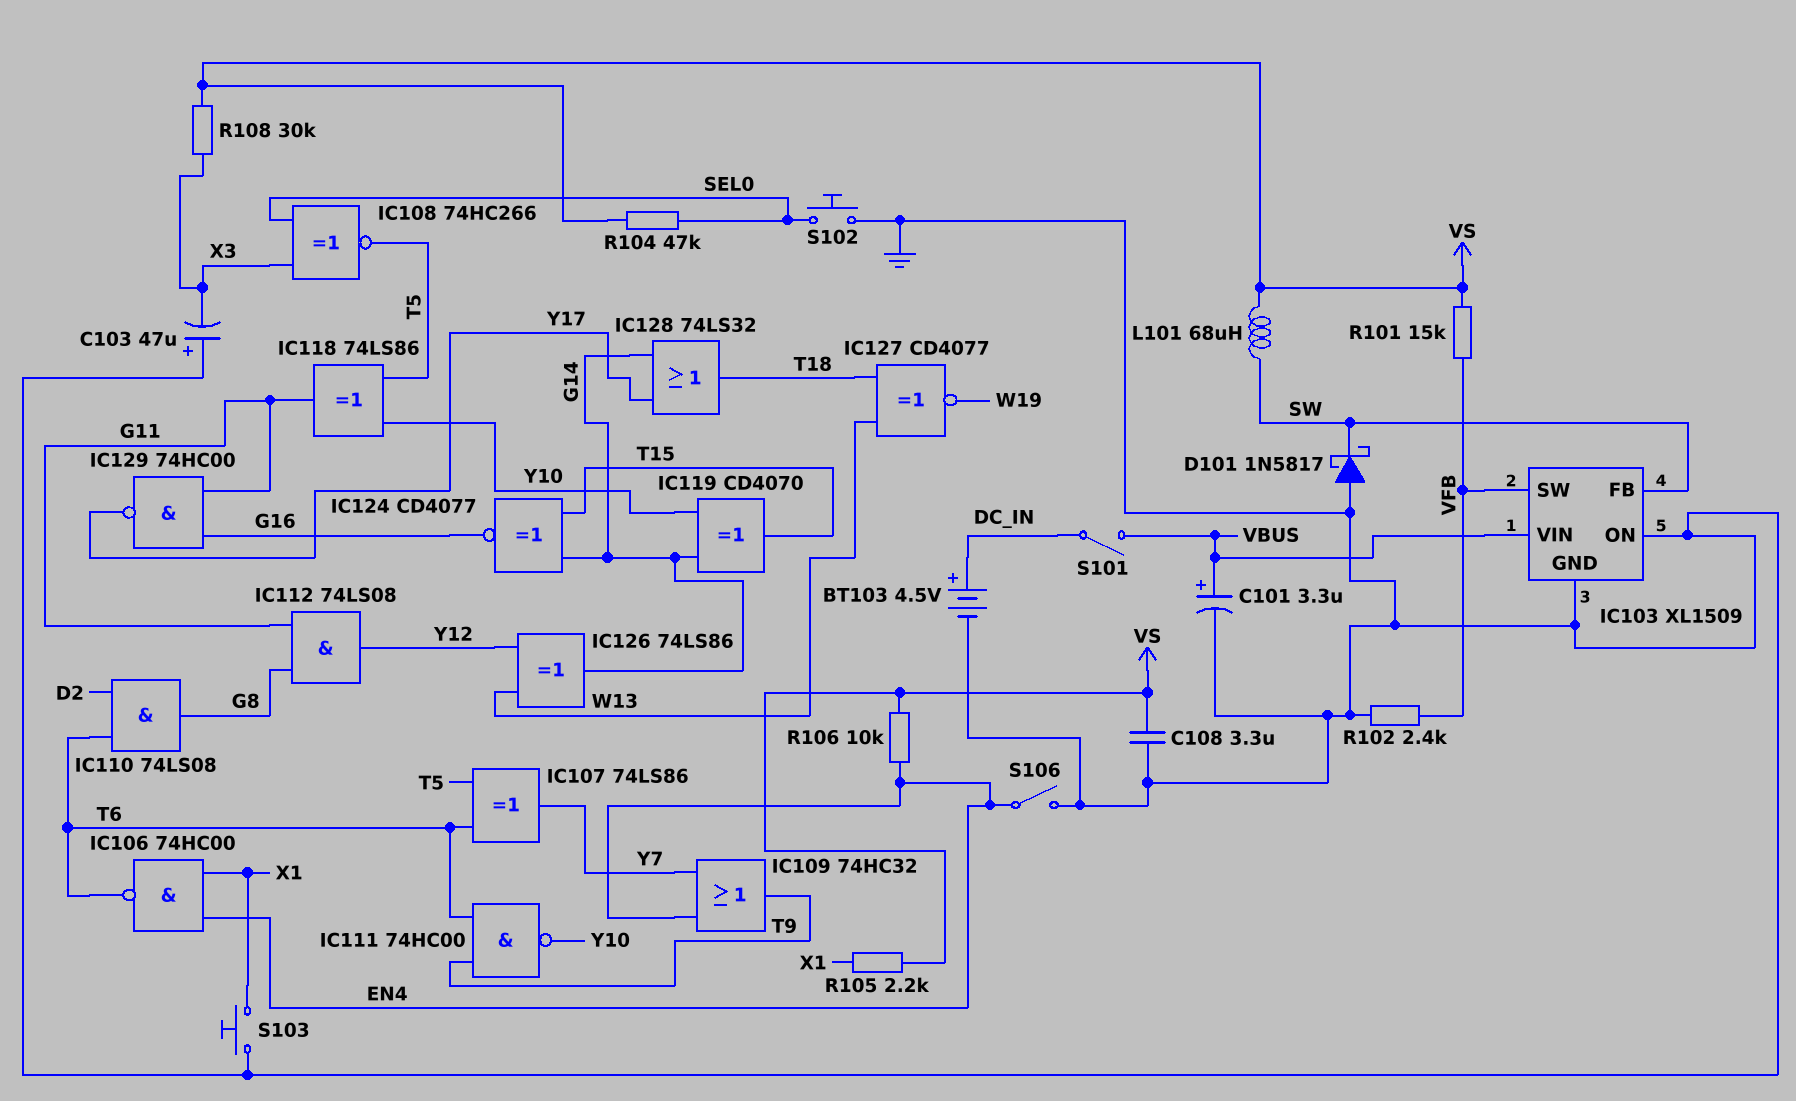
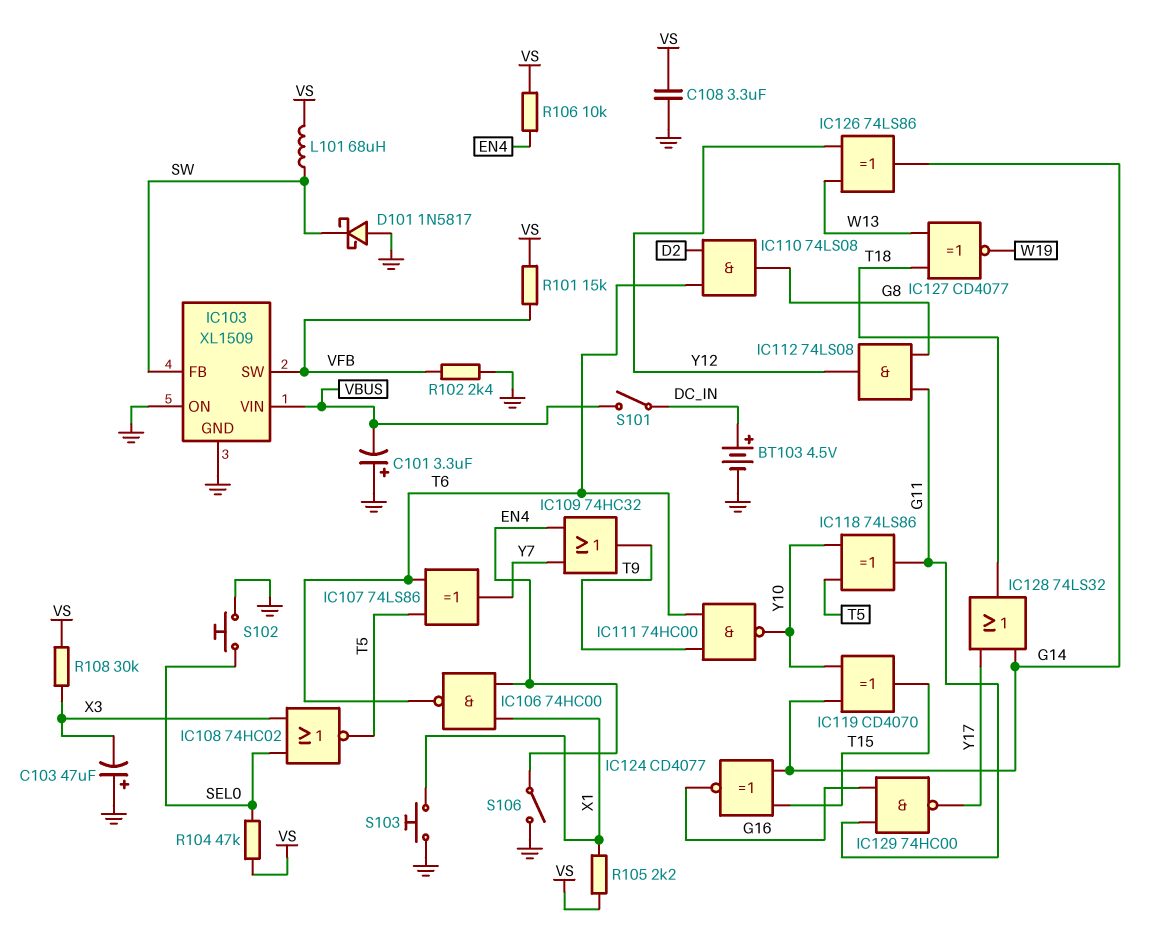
C101: 3.3uF (plus VBUS, minus GND) -> 3.3uF (plus GND, minus VBUS)
IC108: XNOR 74HC266 (in SEL0, in X3, out T5) -> NOR 74HC02 (in SEL0, in X3, out T5)

